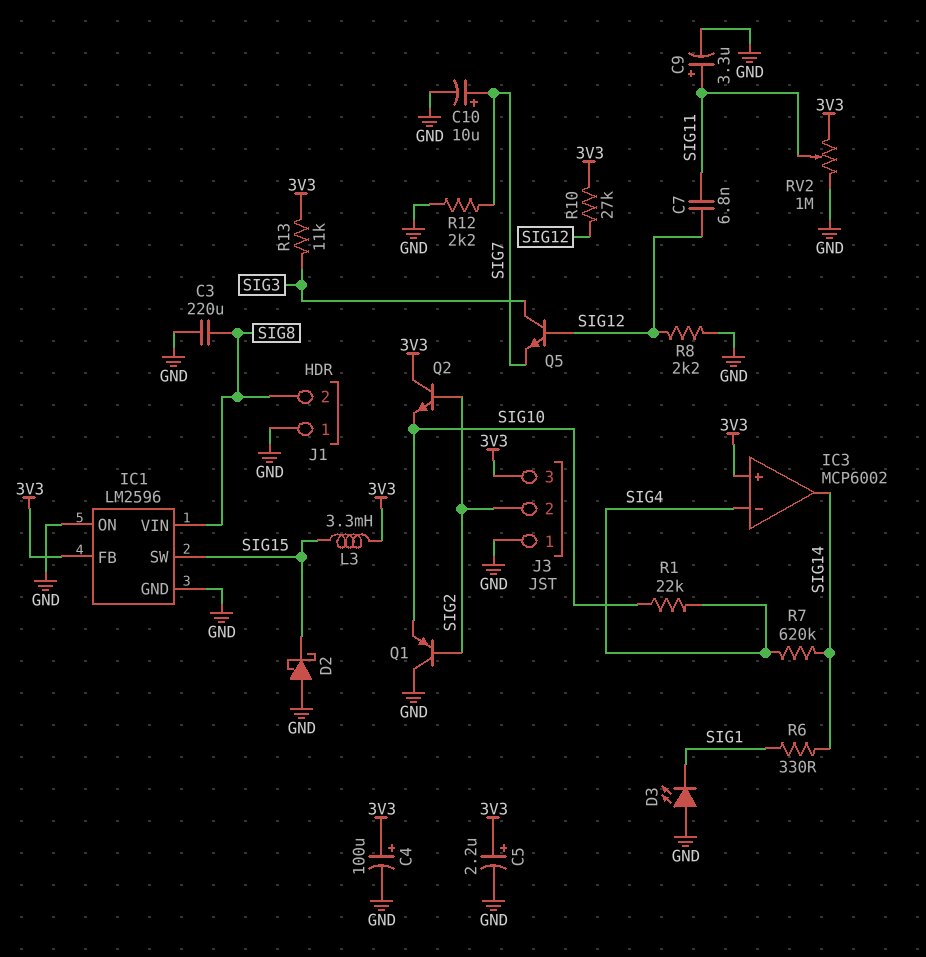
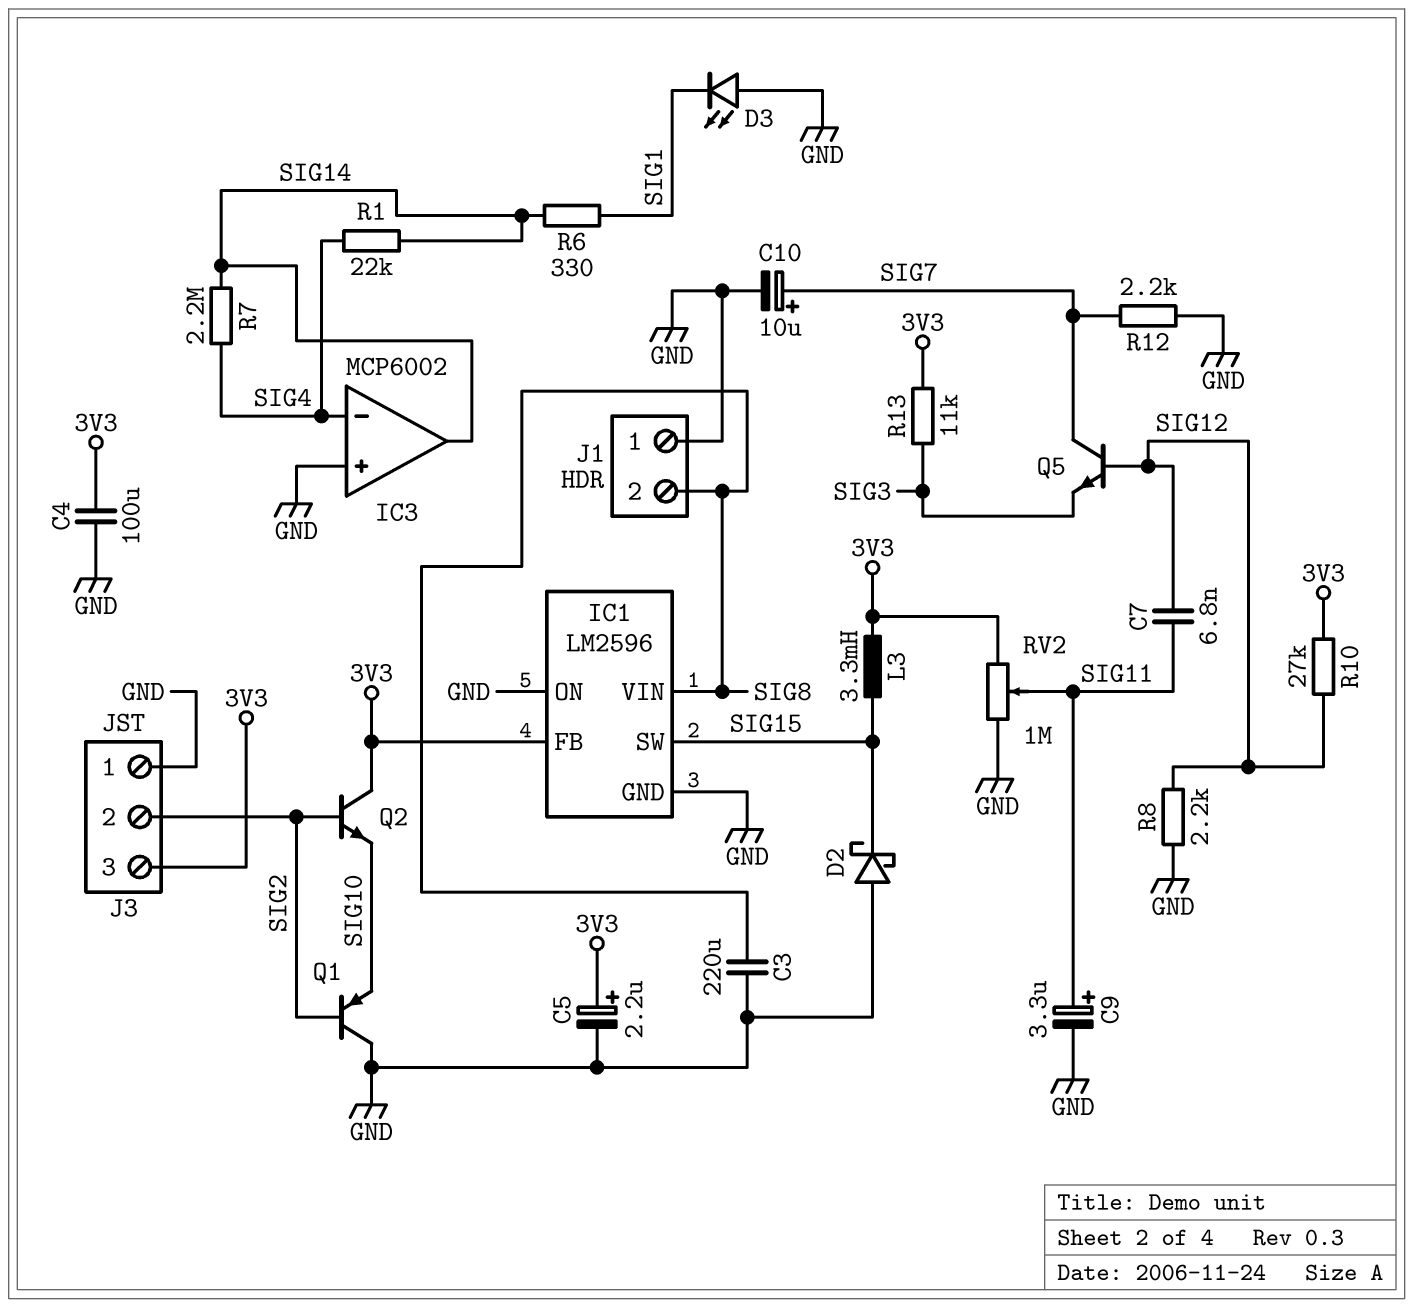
C4: 100uF (plus 3V3, minus GND) -> 100uF (3V3, GND)
IC3 pin in+: 3V3 -> GND
Q5: NPN (B SIG12, C SIG3, E SIG7) -> NPN (B SIG12, C SIG7, E SIG3)
R1: 22k (SIG4, SIG10) -> 22k (SIG4, SIG14)
R7: 620k (SIG4, SIG14) -> 2.2M (SIG4, SIG14)

